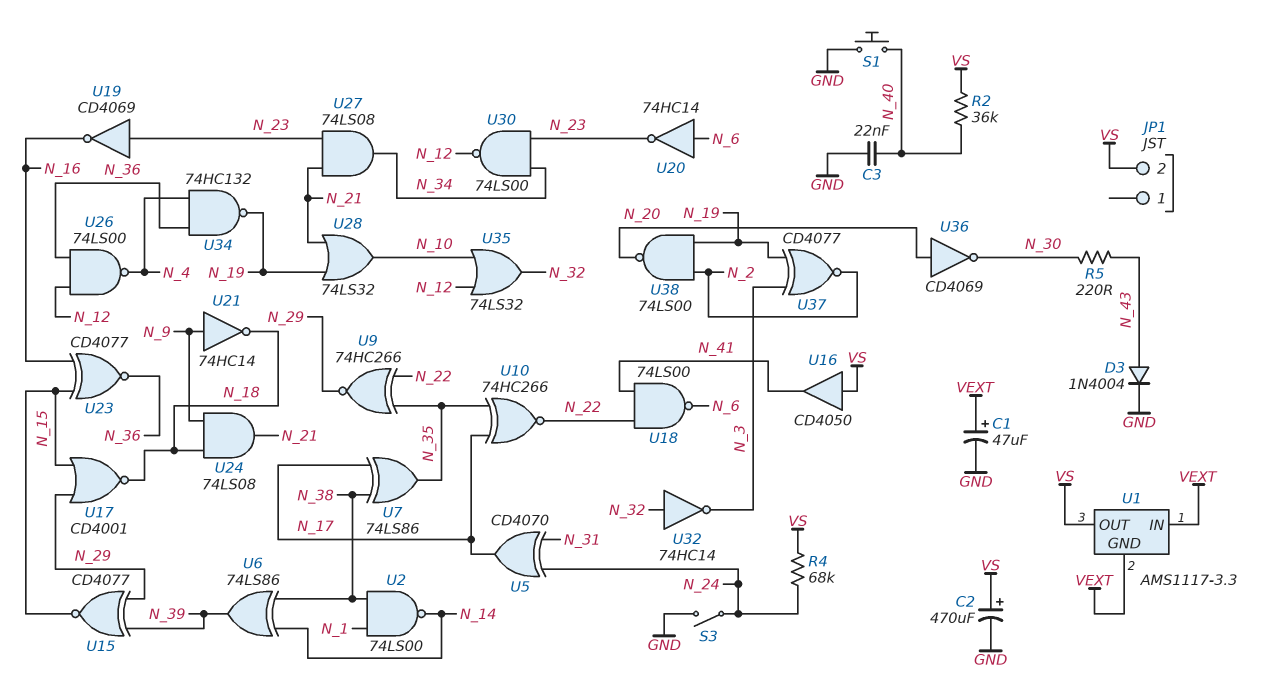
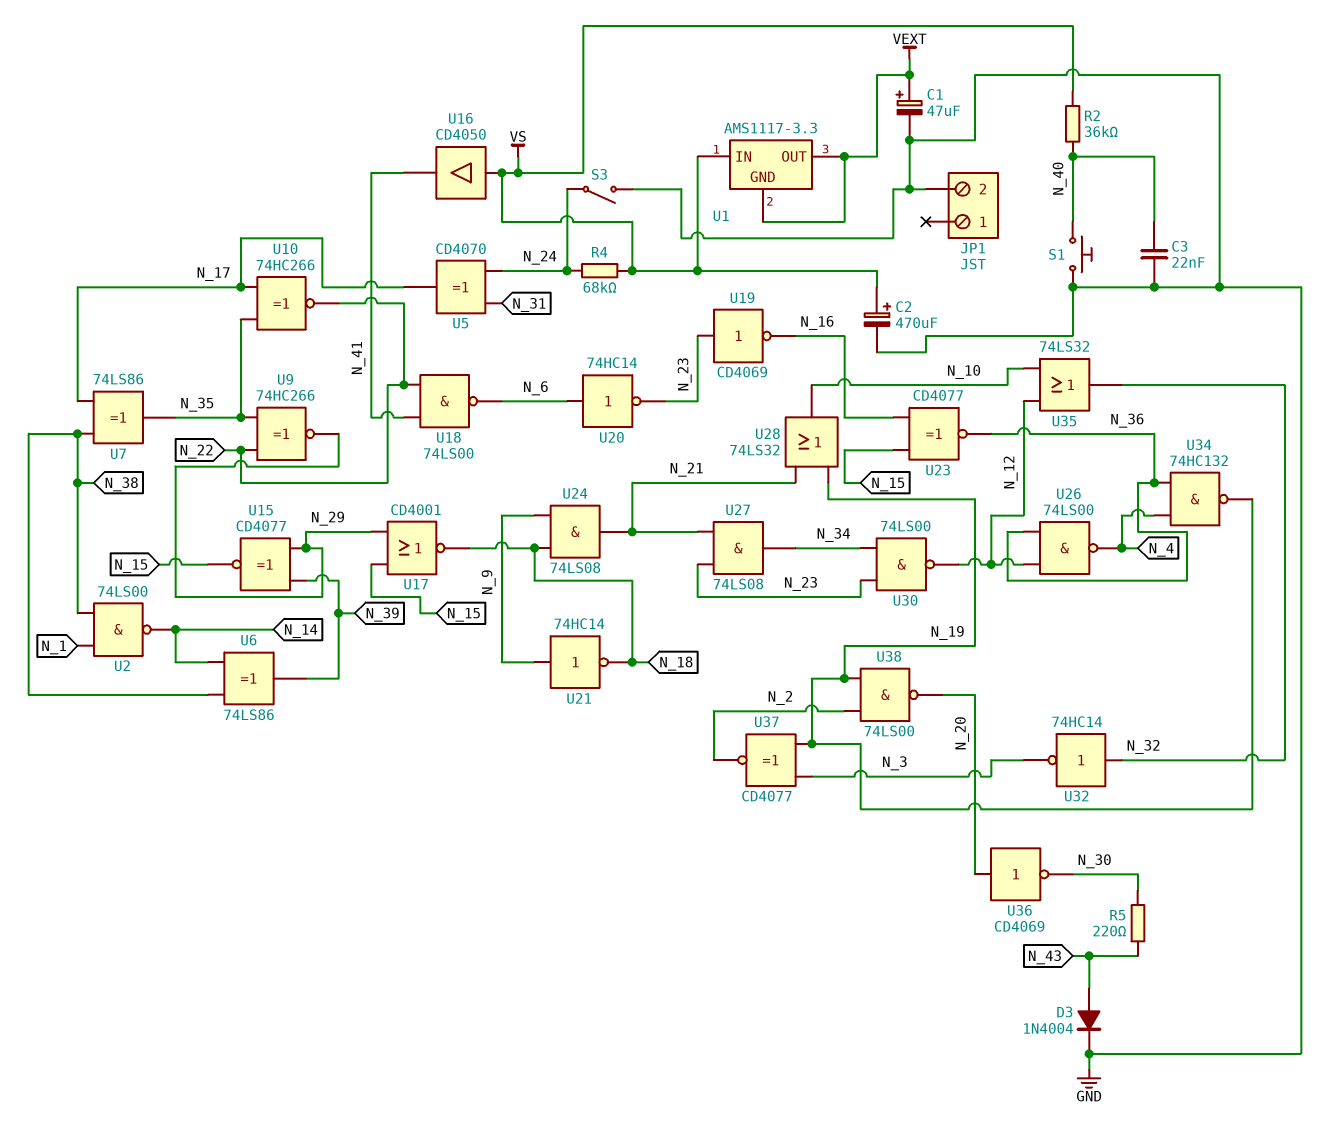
JP1 pin 2: VS -> GND
U1 pin IN: VEXT -> VS
U1 pin OUT: VS -> VEXT

